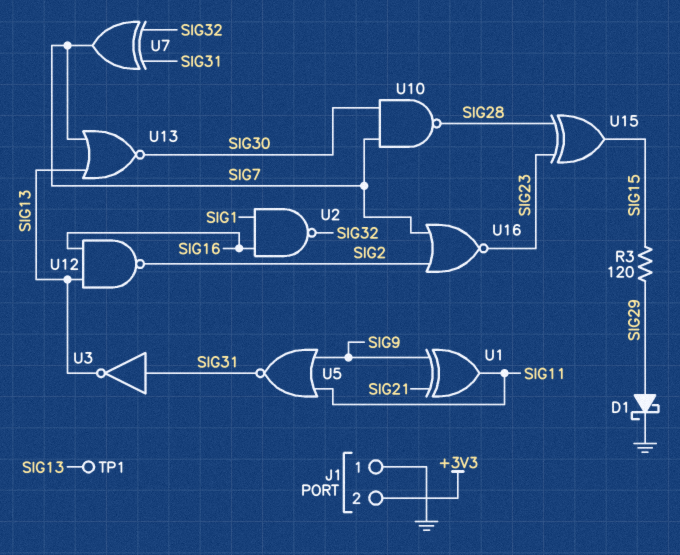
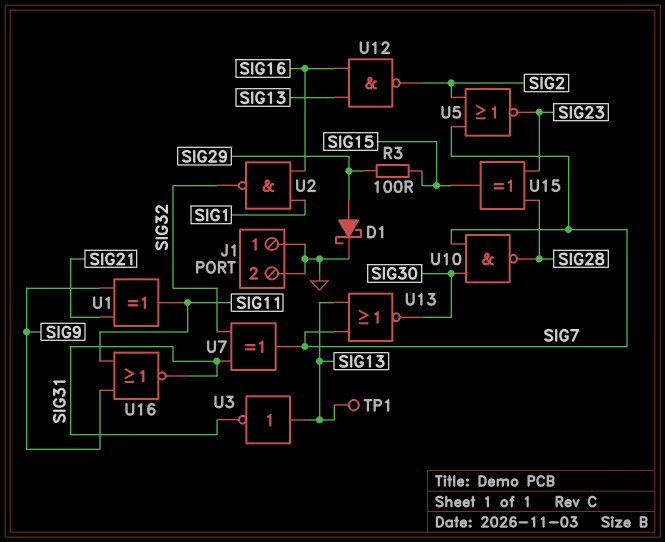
J1 pin 2: +3V3 -> GND
R3: 120 (SIG15, SIG29) -> 100 (SIG15, SIG29)
U3: NOT (in SIG31, out SIG13) -> NOT (in SIG13, out SIG31)
U5: NOR (in SIG9, in SIG11, out SIG31) -> NOR (in SIG2, in SIG7, out SIG23)
U16: NOR (in SIG2, in SIG7, out SIG23) -> NOR (in SIG9, in SIG11, out SIG31)

